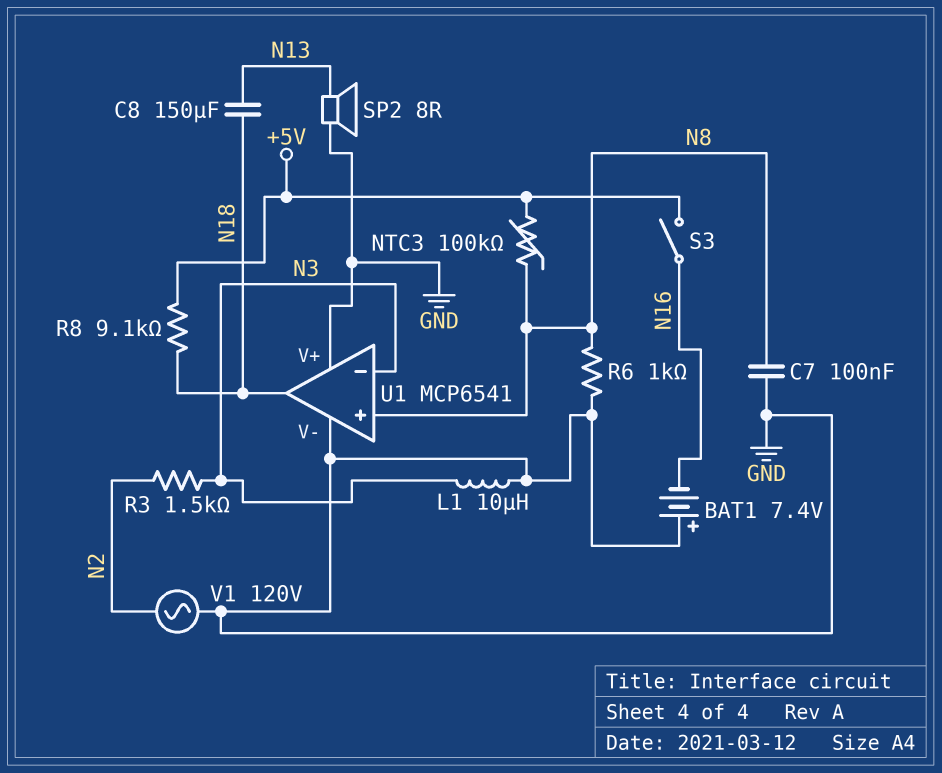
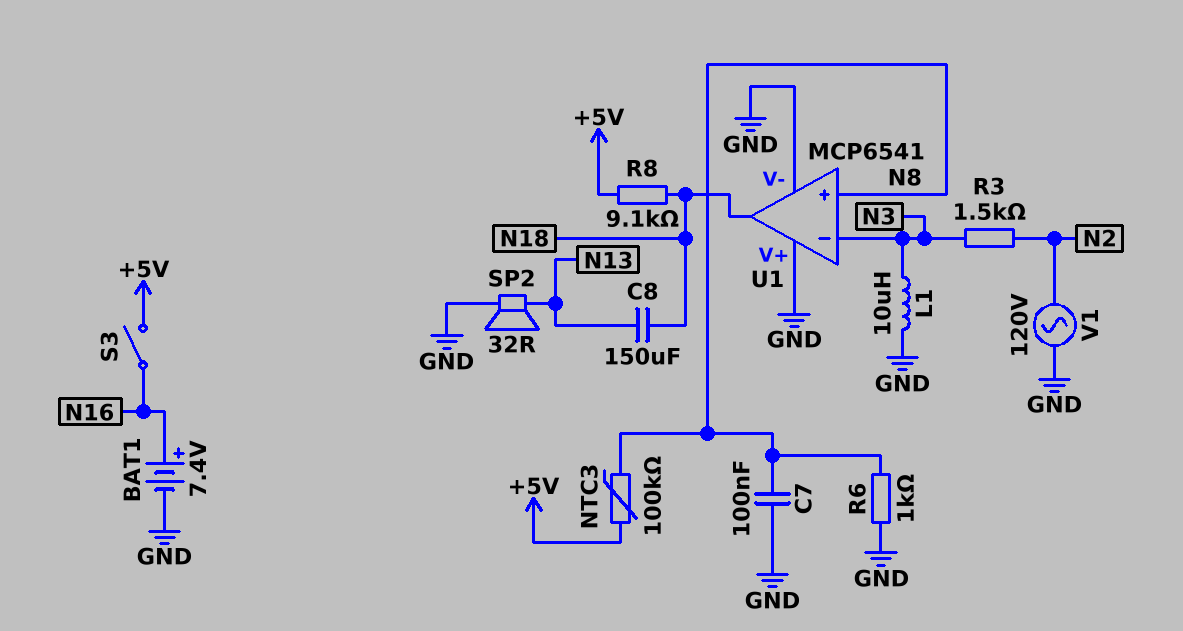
BAT1: 7.4V (plus GND, minus N16) -> 7.4V (plus N16, minus GND)
SP2: speaker 8R (GND, N13) -> speaker 32R (GND, N13)

